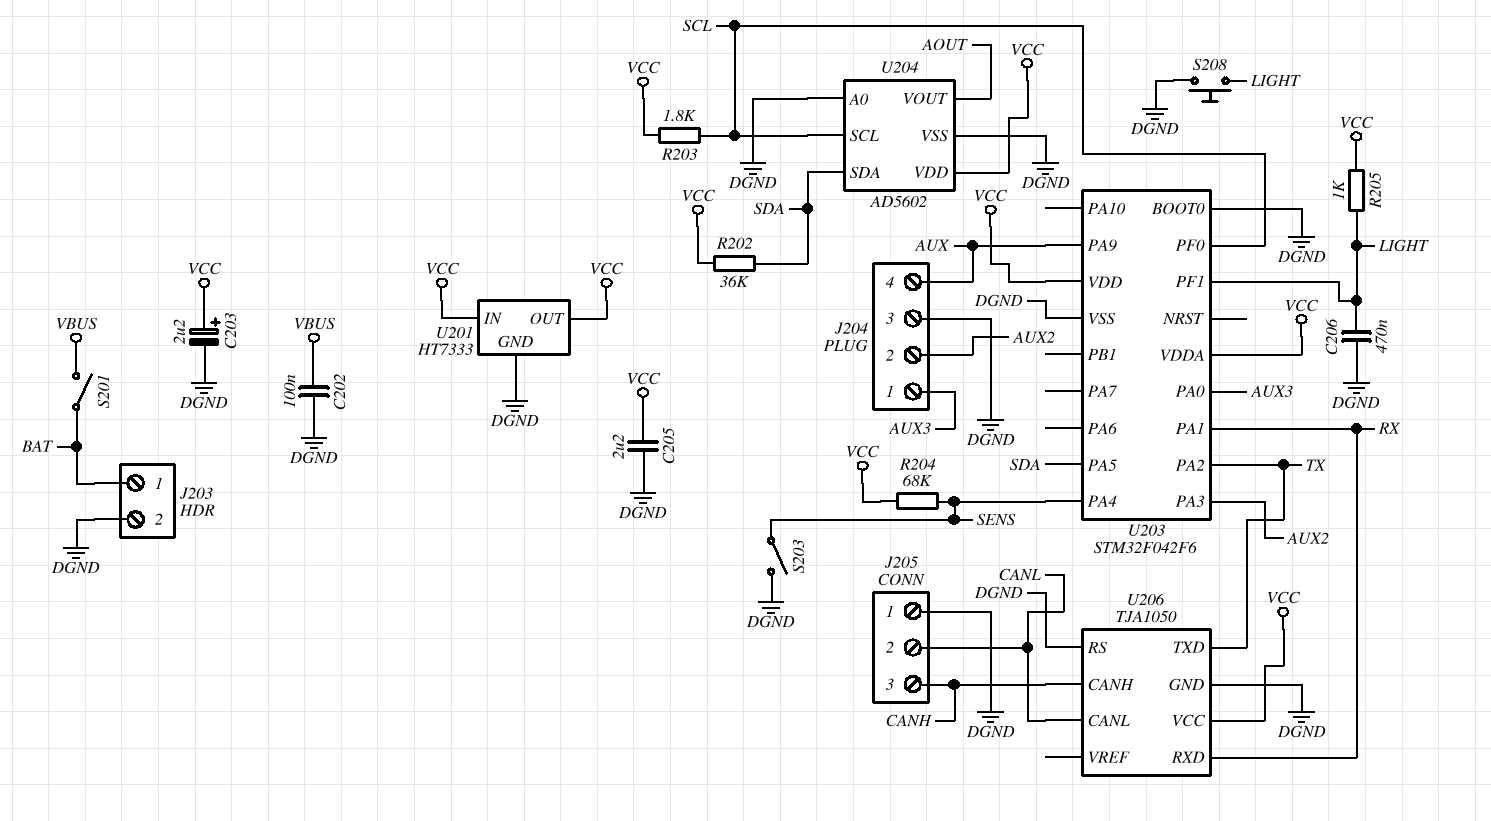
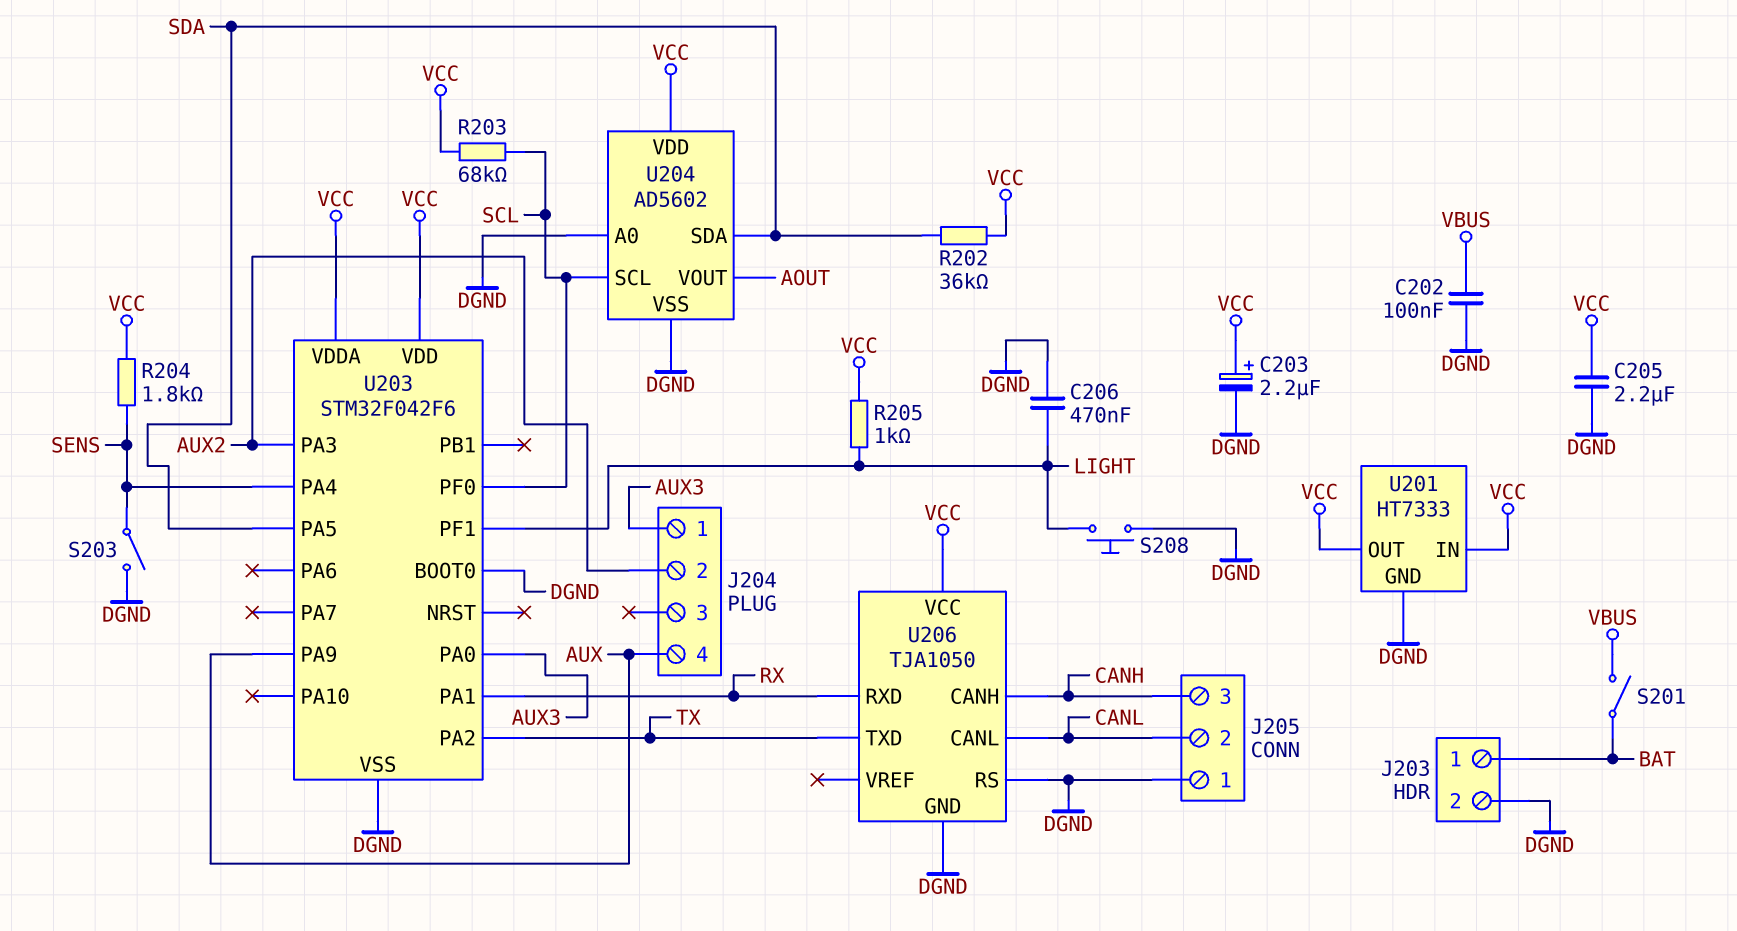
J204 pin 3: DGND -> none
R203: 1.8k (SCL, VCC) -> 68k (SCL, VCC)
R204: 68k (SENS, VCC) -> 1.8k (SENS, VCC)

